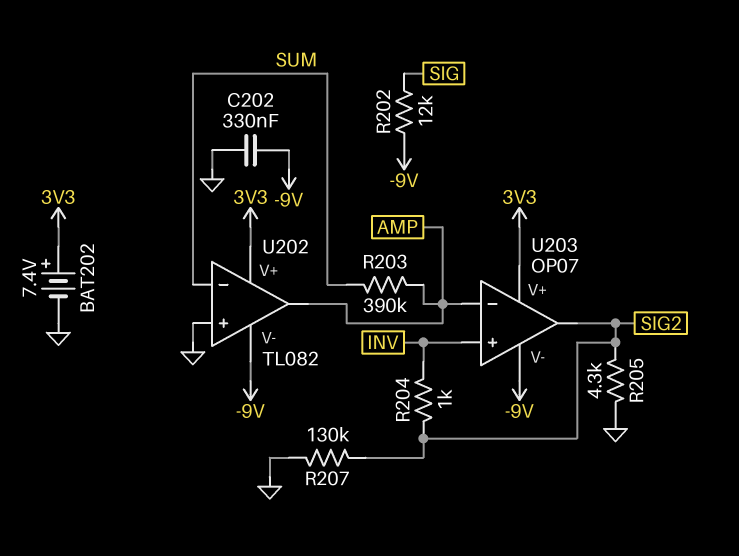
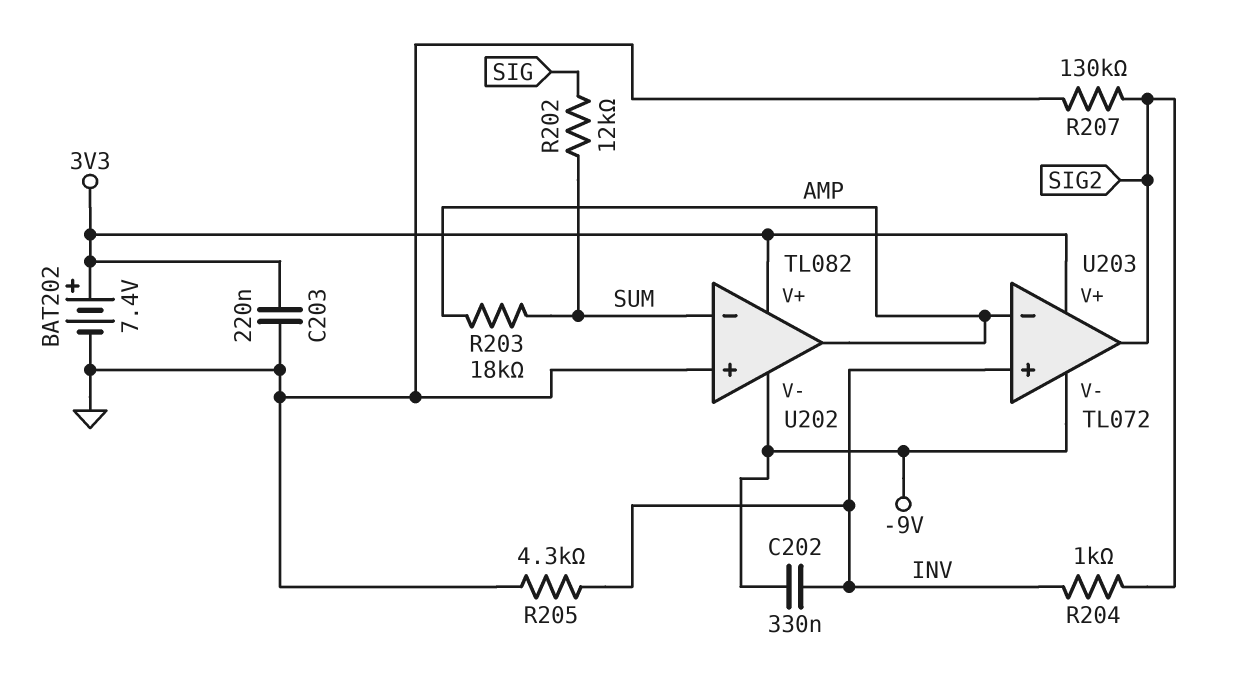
C202: 330nF (-9V, GND) -> 330nF (-9V, INV)
C203: none -> 220nF (3V3, GND)
R202: 12k (-9V, SIG) -> 12k (SIG, SUM)
R203: 390k (AMP, SUM) -> 18k (AMP, SUM)
R205: 4.3k (GND, SIG2) -> 4.3k (GND, INV)
U203: OP07 -> TL072

